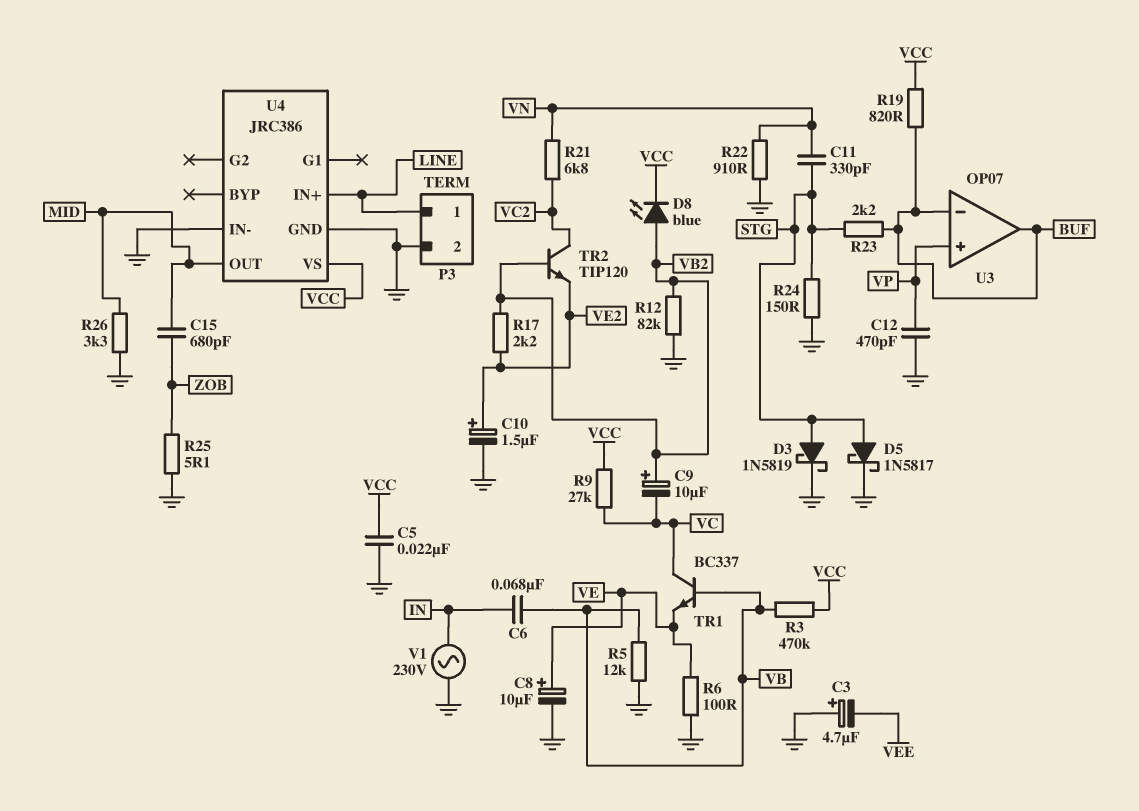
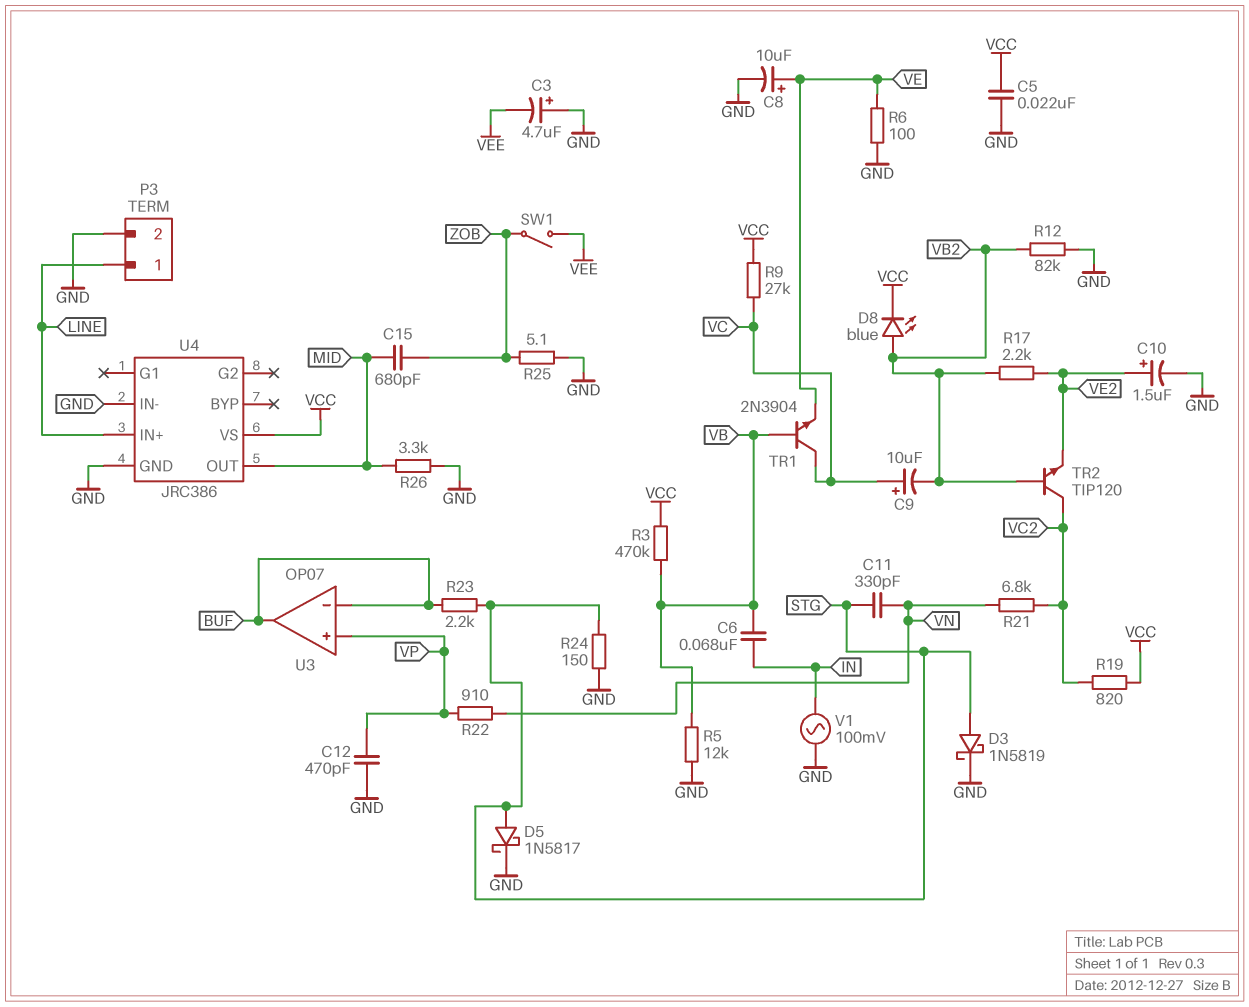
C9: 10uF (plus VB2, minus VC) -> 10uF (plus VC, minus VB2)
R19: 820 (BUF, VCC) -> 820 (VC2, VCC)
R22: 910 (GND, VN) -> 910 (VN, VP)
SW1: none -> switch (VEE, ZOB)
TR1: NPN BC337 (B VB, C VC, E VE) -> NPN 2N3904 (B VB, C VC, E VE)
V1: AC 230V (GND, IN) -> AC 100mV (GND, IN)

